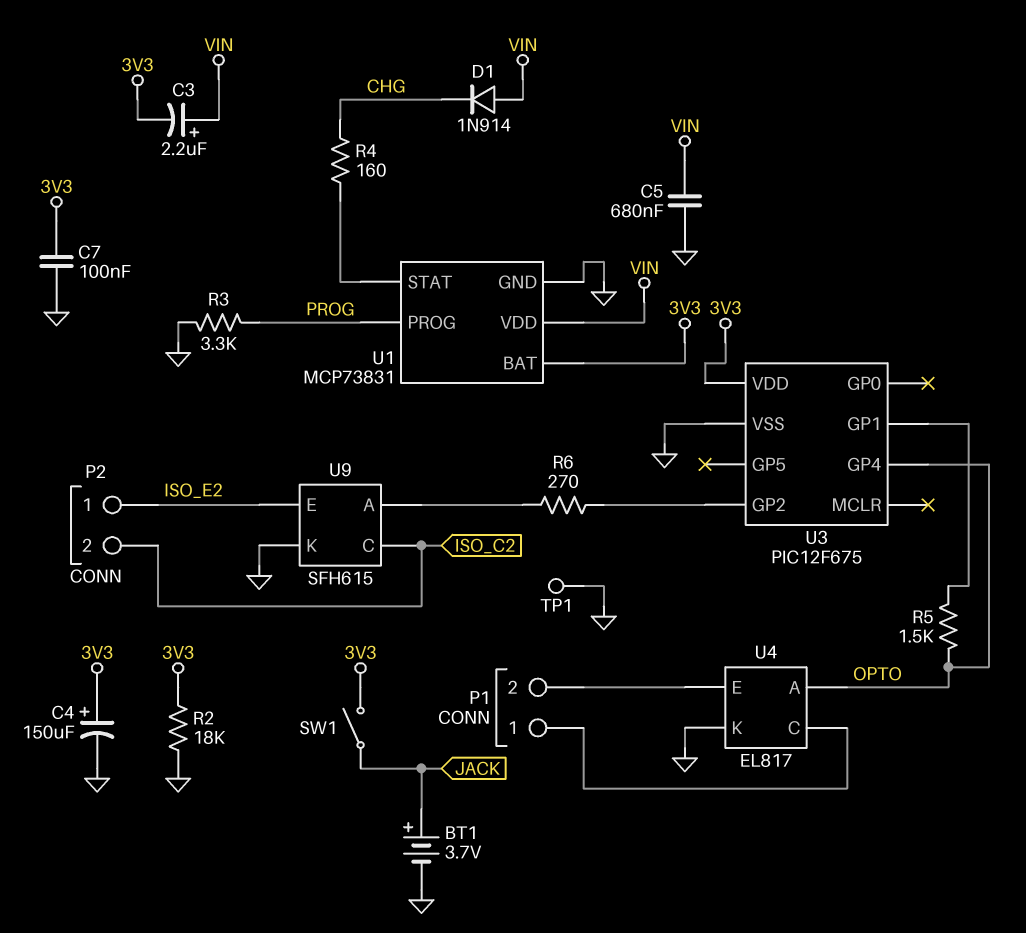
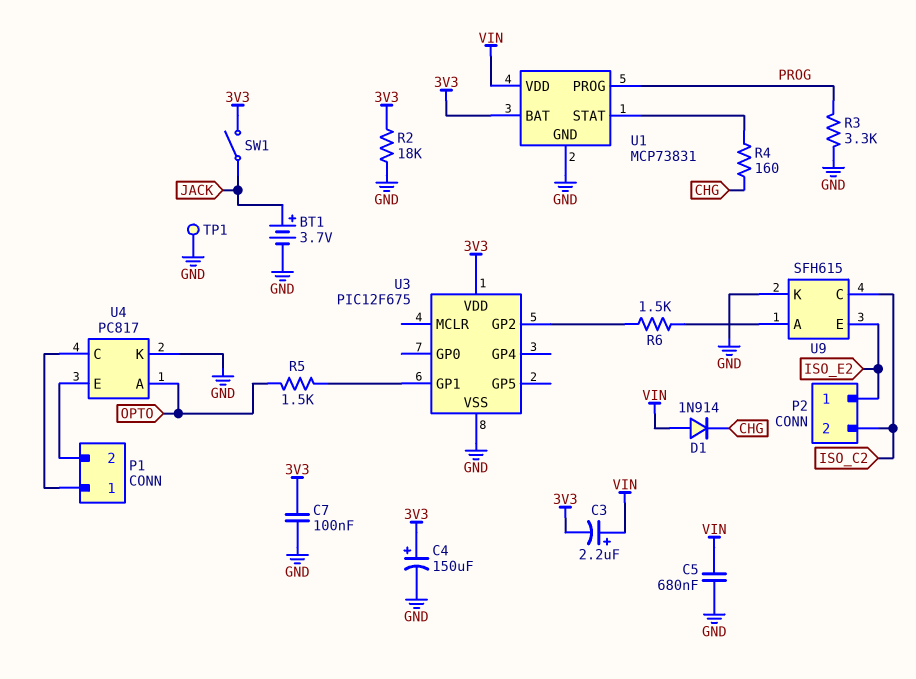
R6: 270 (U3/GP2, U9/A) -> 1.5k (U3/GP2, U9/A)
U3 pin GP4: OPTO -> none
U4: EL817 -> PC817

